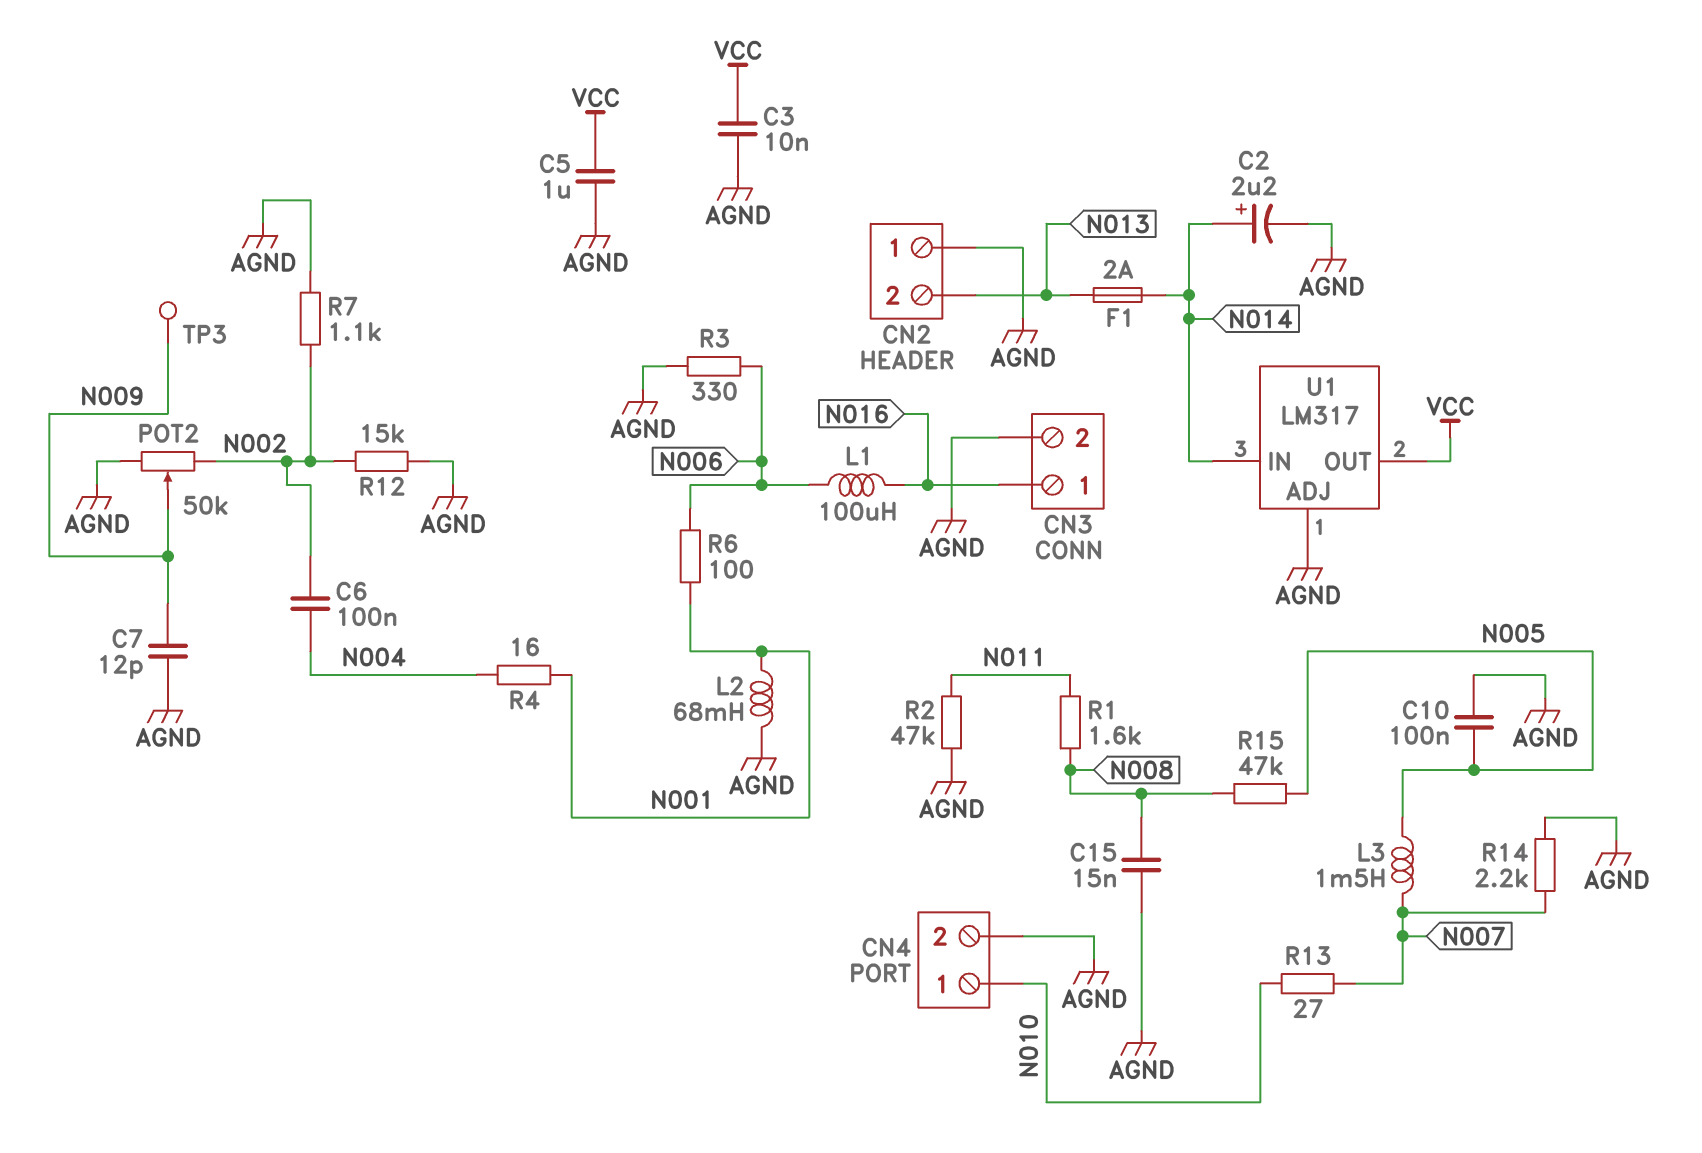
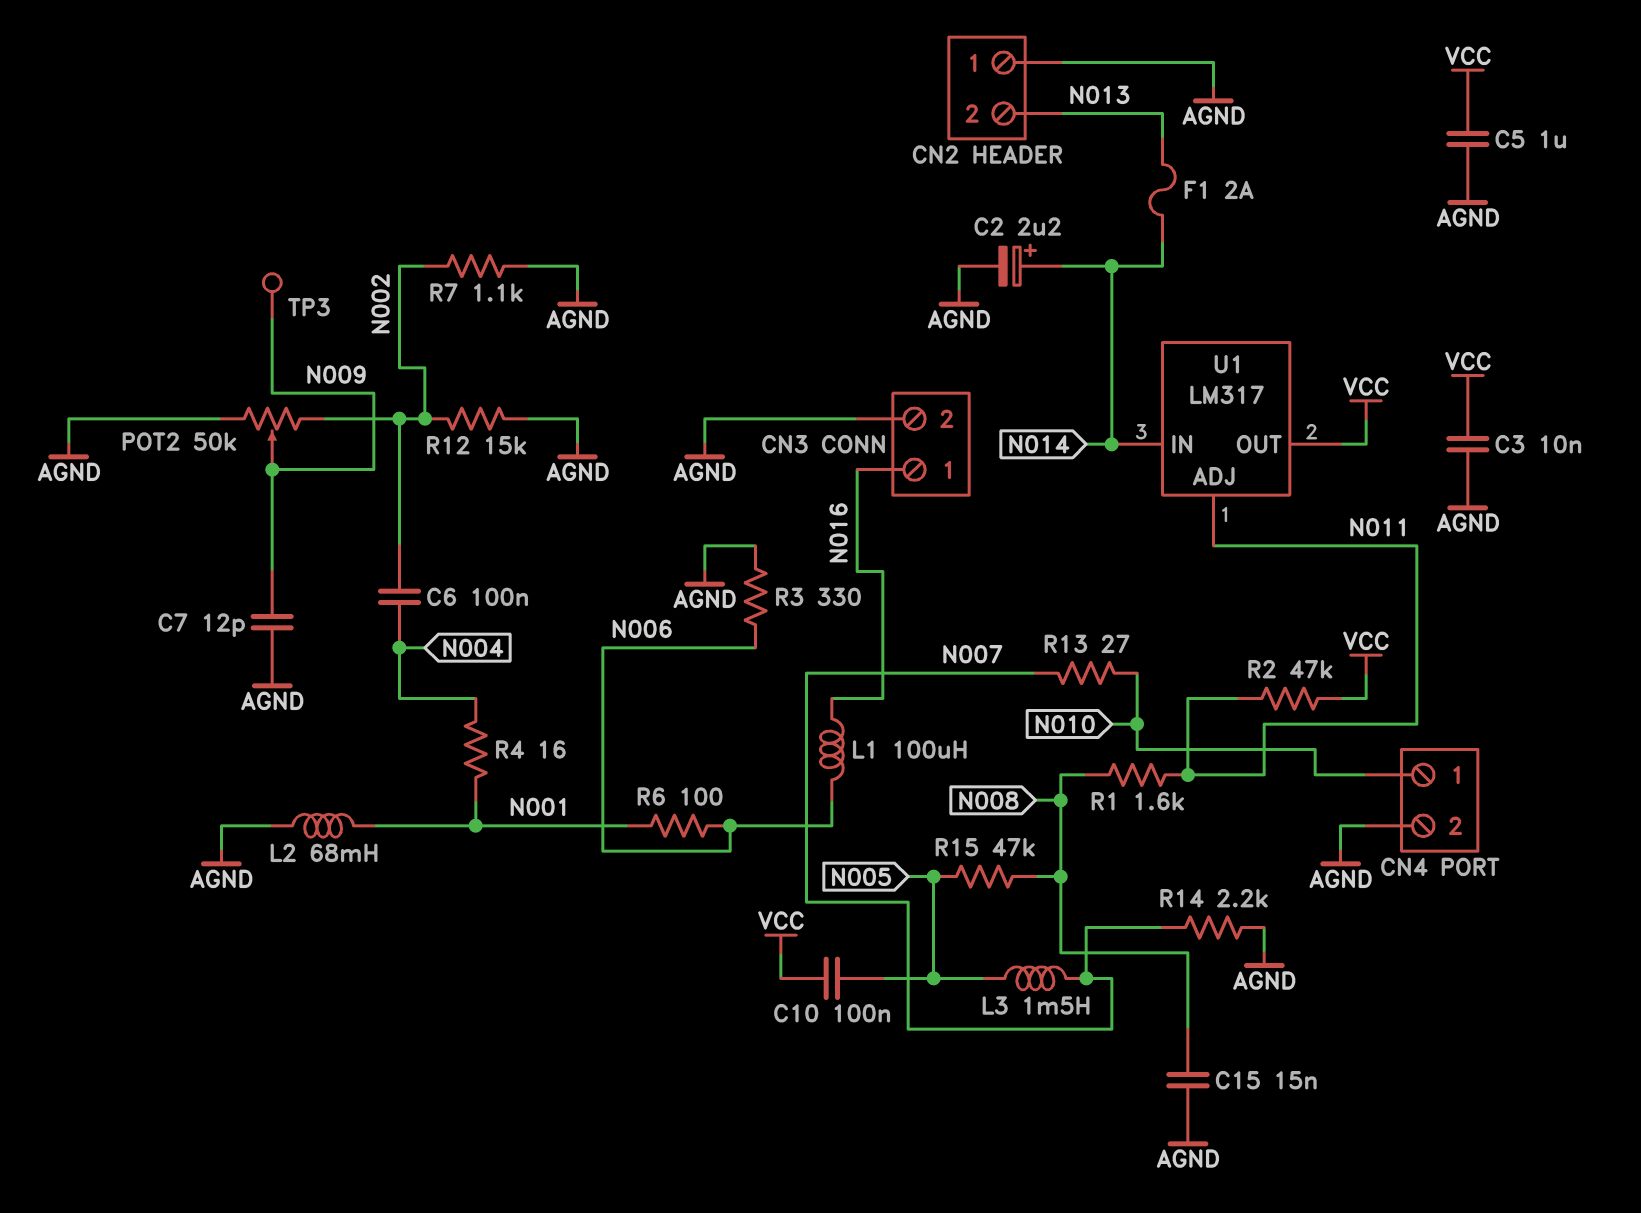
C10: 100nF (AGND, N005) -> 100nF (N005, VCC)
R2: 47k (AGND, N011) -> 47k (N011, VCC)
U1 pin ADJ: AGND -> N011

